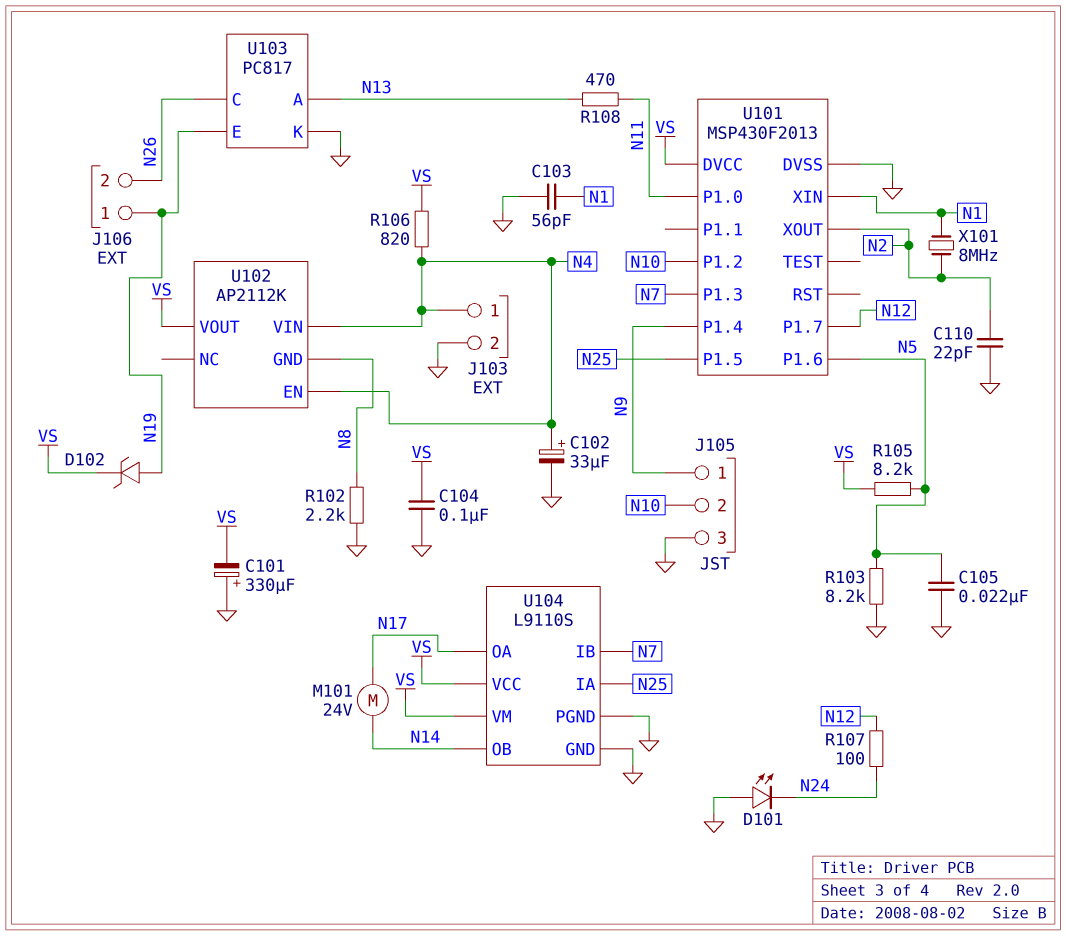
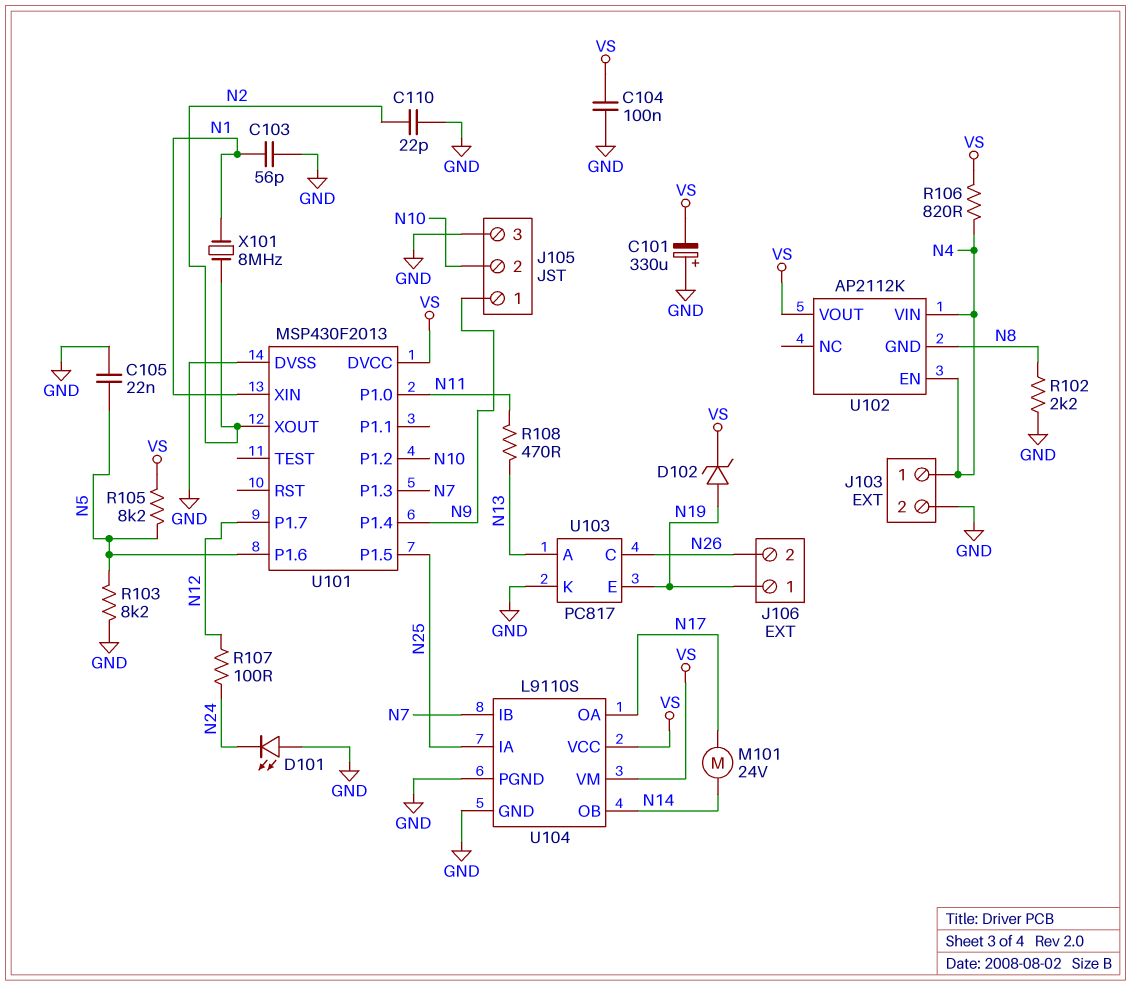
C102: 33uF (plus N4, minus GND) -> none

